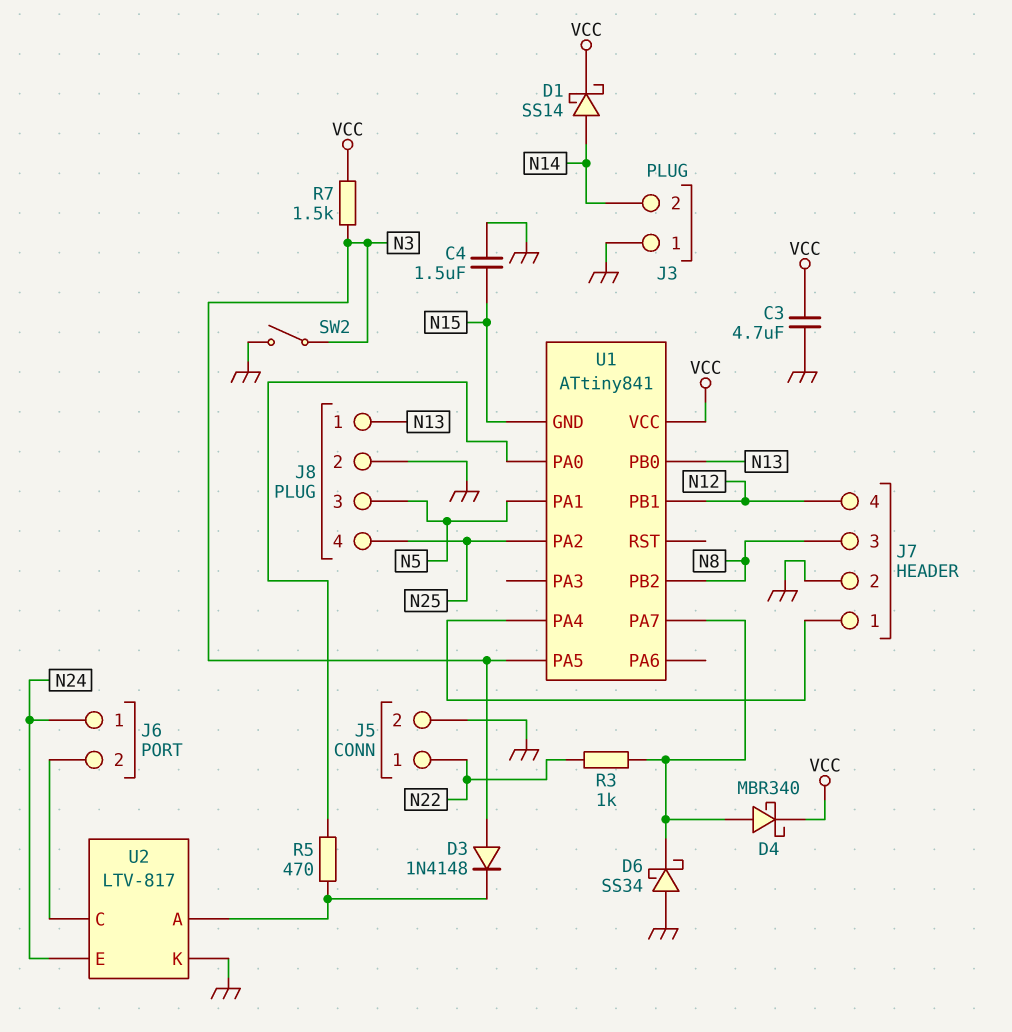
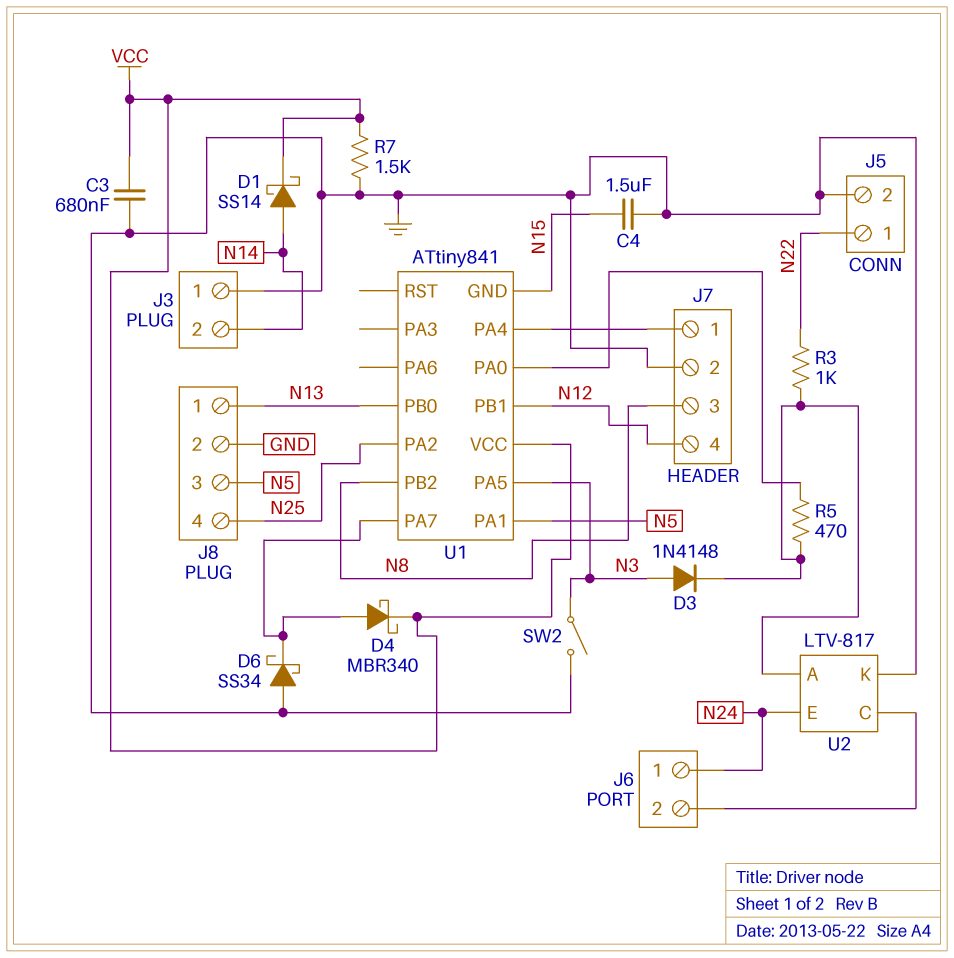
C3: 4.7uF (GND, VCC) -> 680nF (GND, VCC)
R3: 1k (N22, U1/PA7) -> 1k (N22, U2/A)
R7: 1.5k (N3, VCC) -> 1.5k (GND, VCC)

